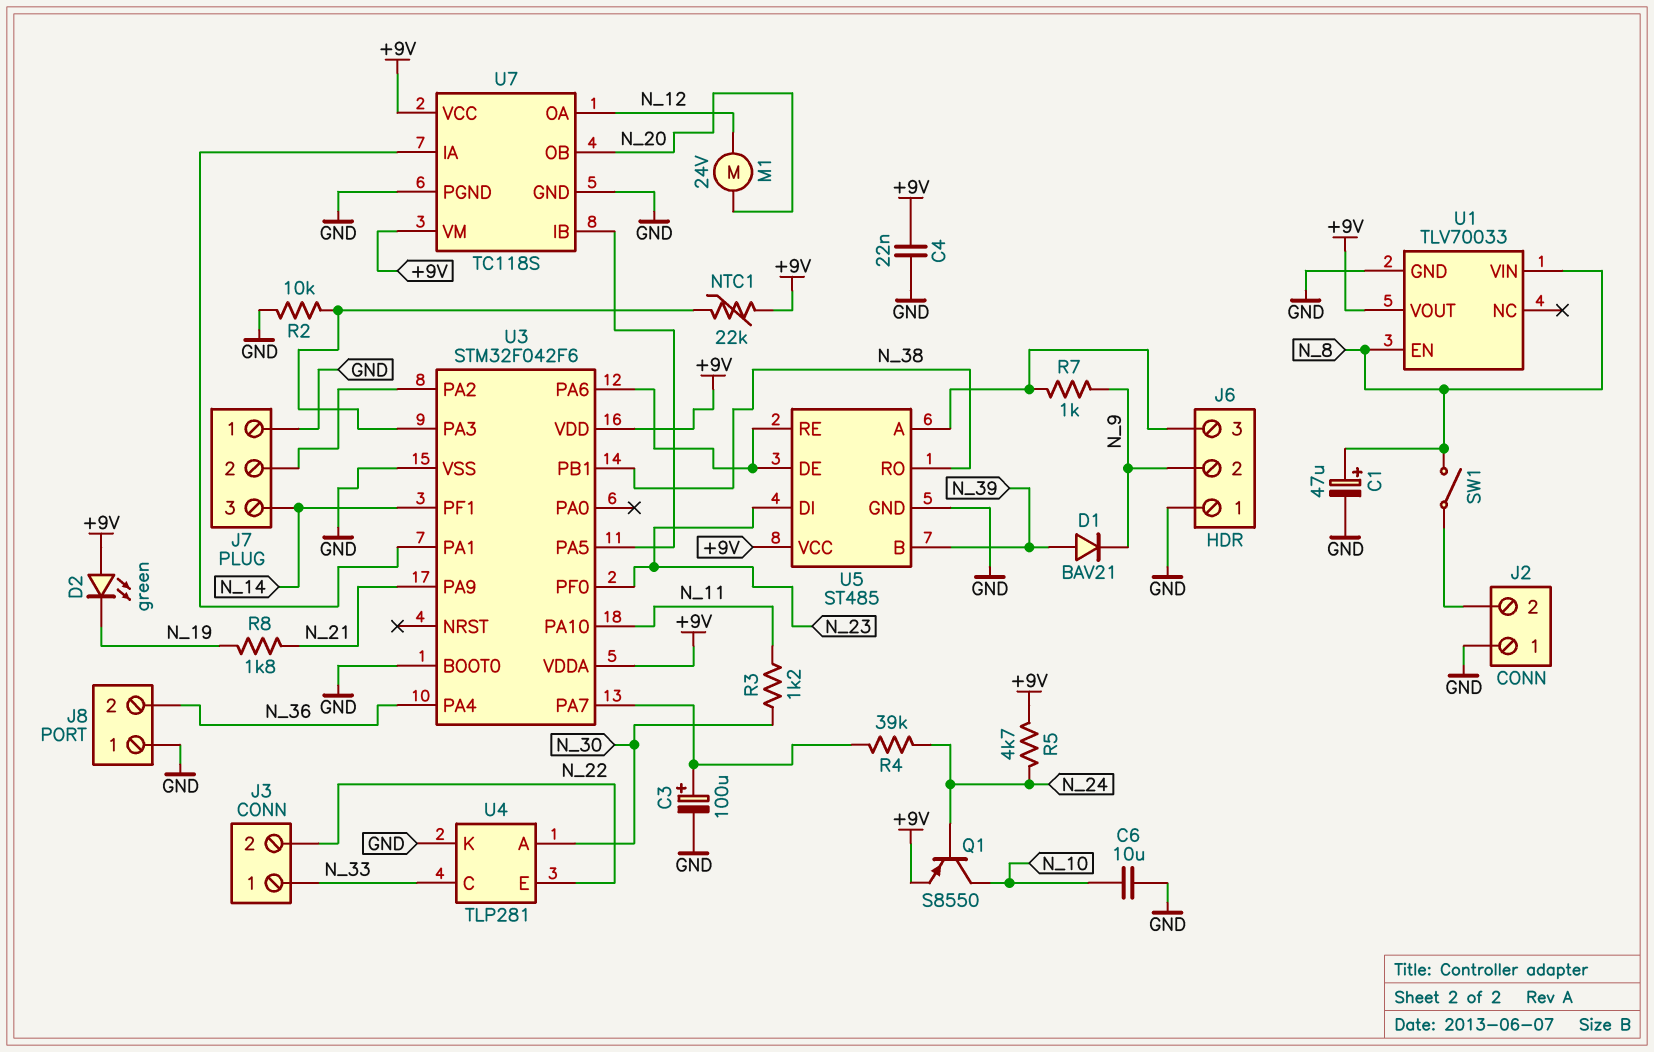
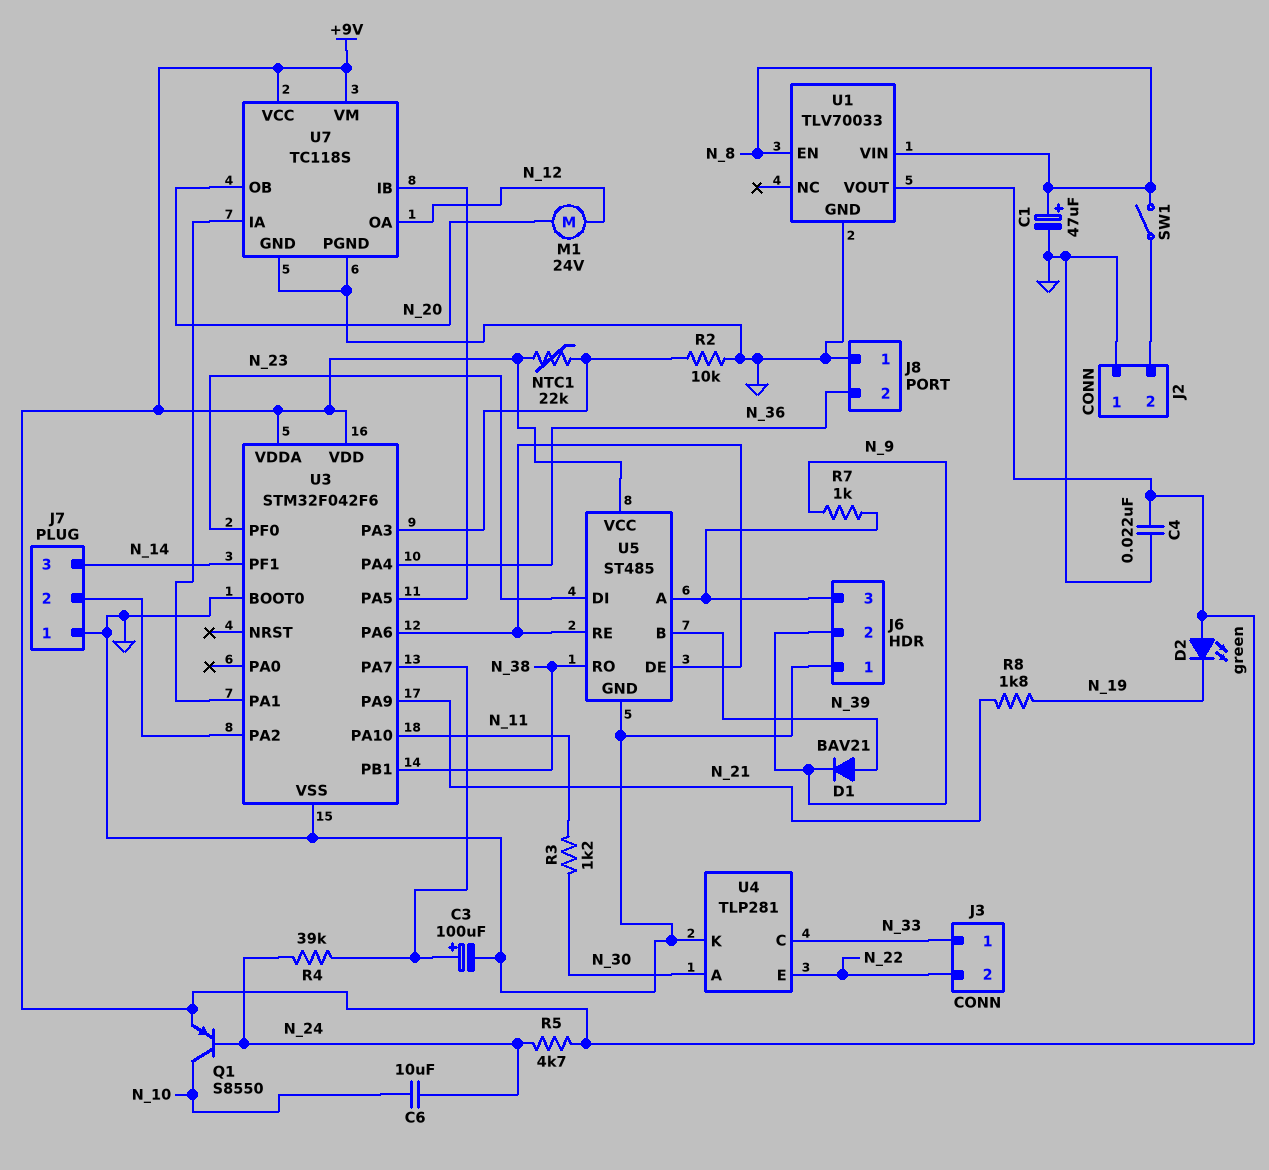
C6: 10uF (GND, N_10) -> 10uF (N_10, N_24)

